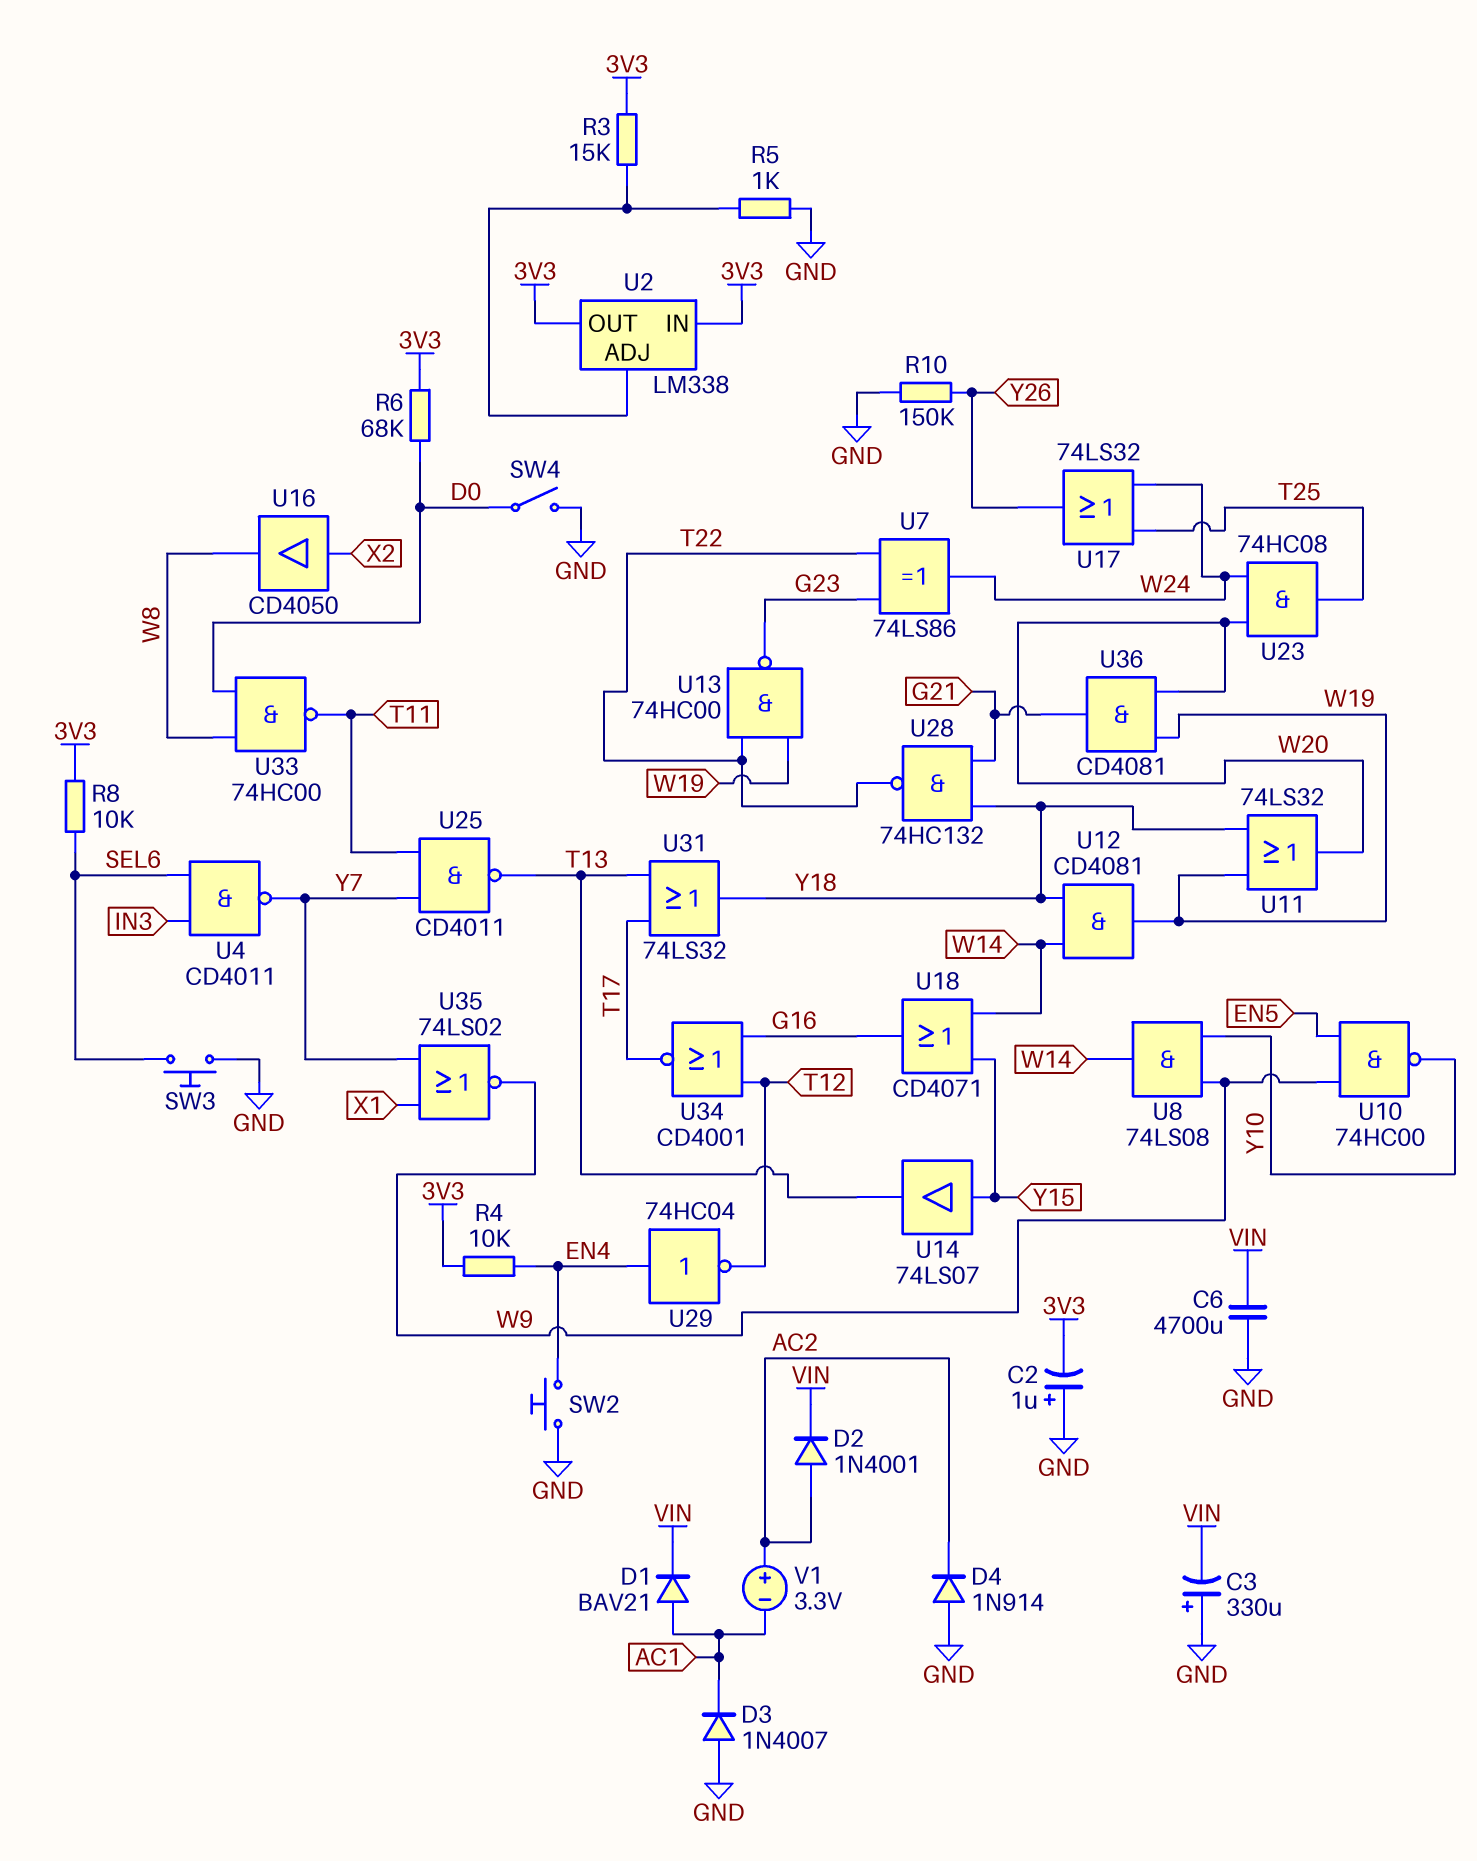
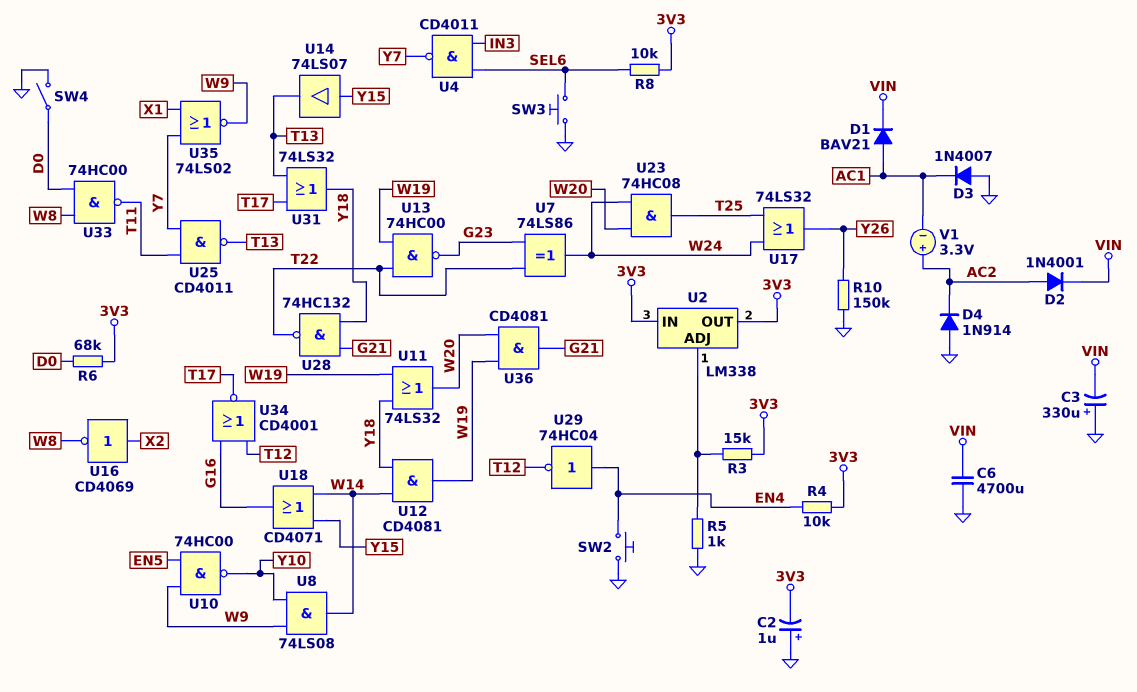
U16: buffer CD4050 (in X2, out W8) -> NOT CD4069 (in X2, out W8)

